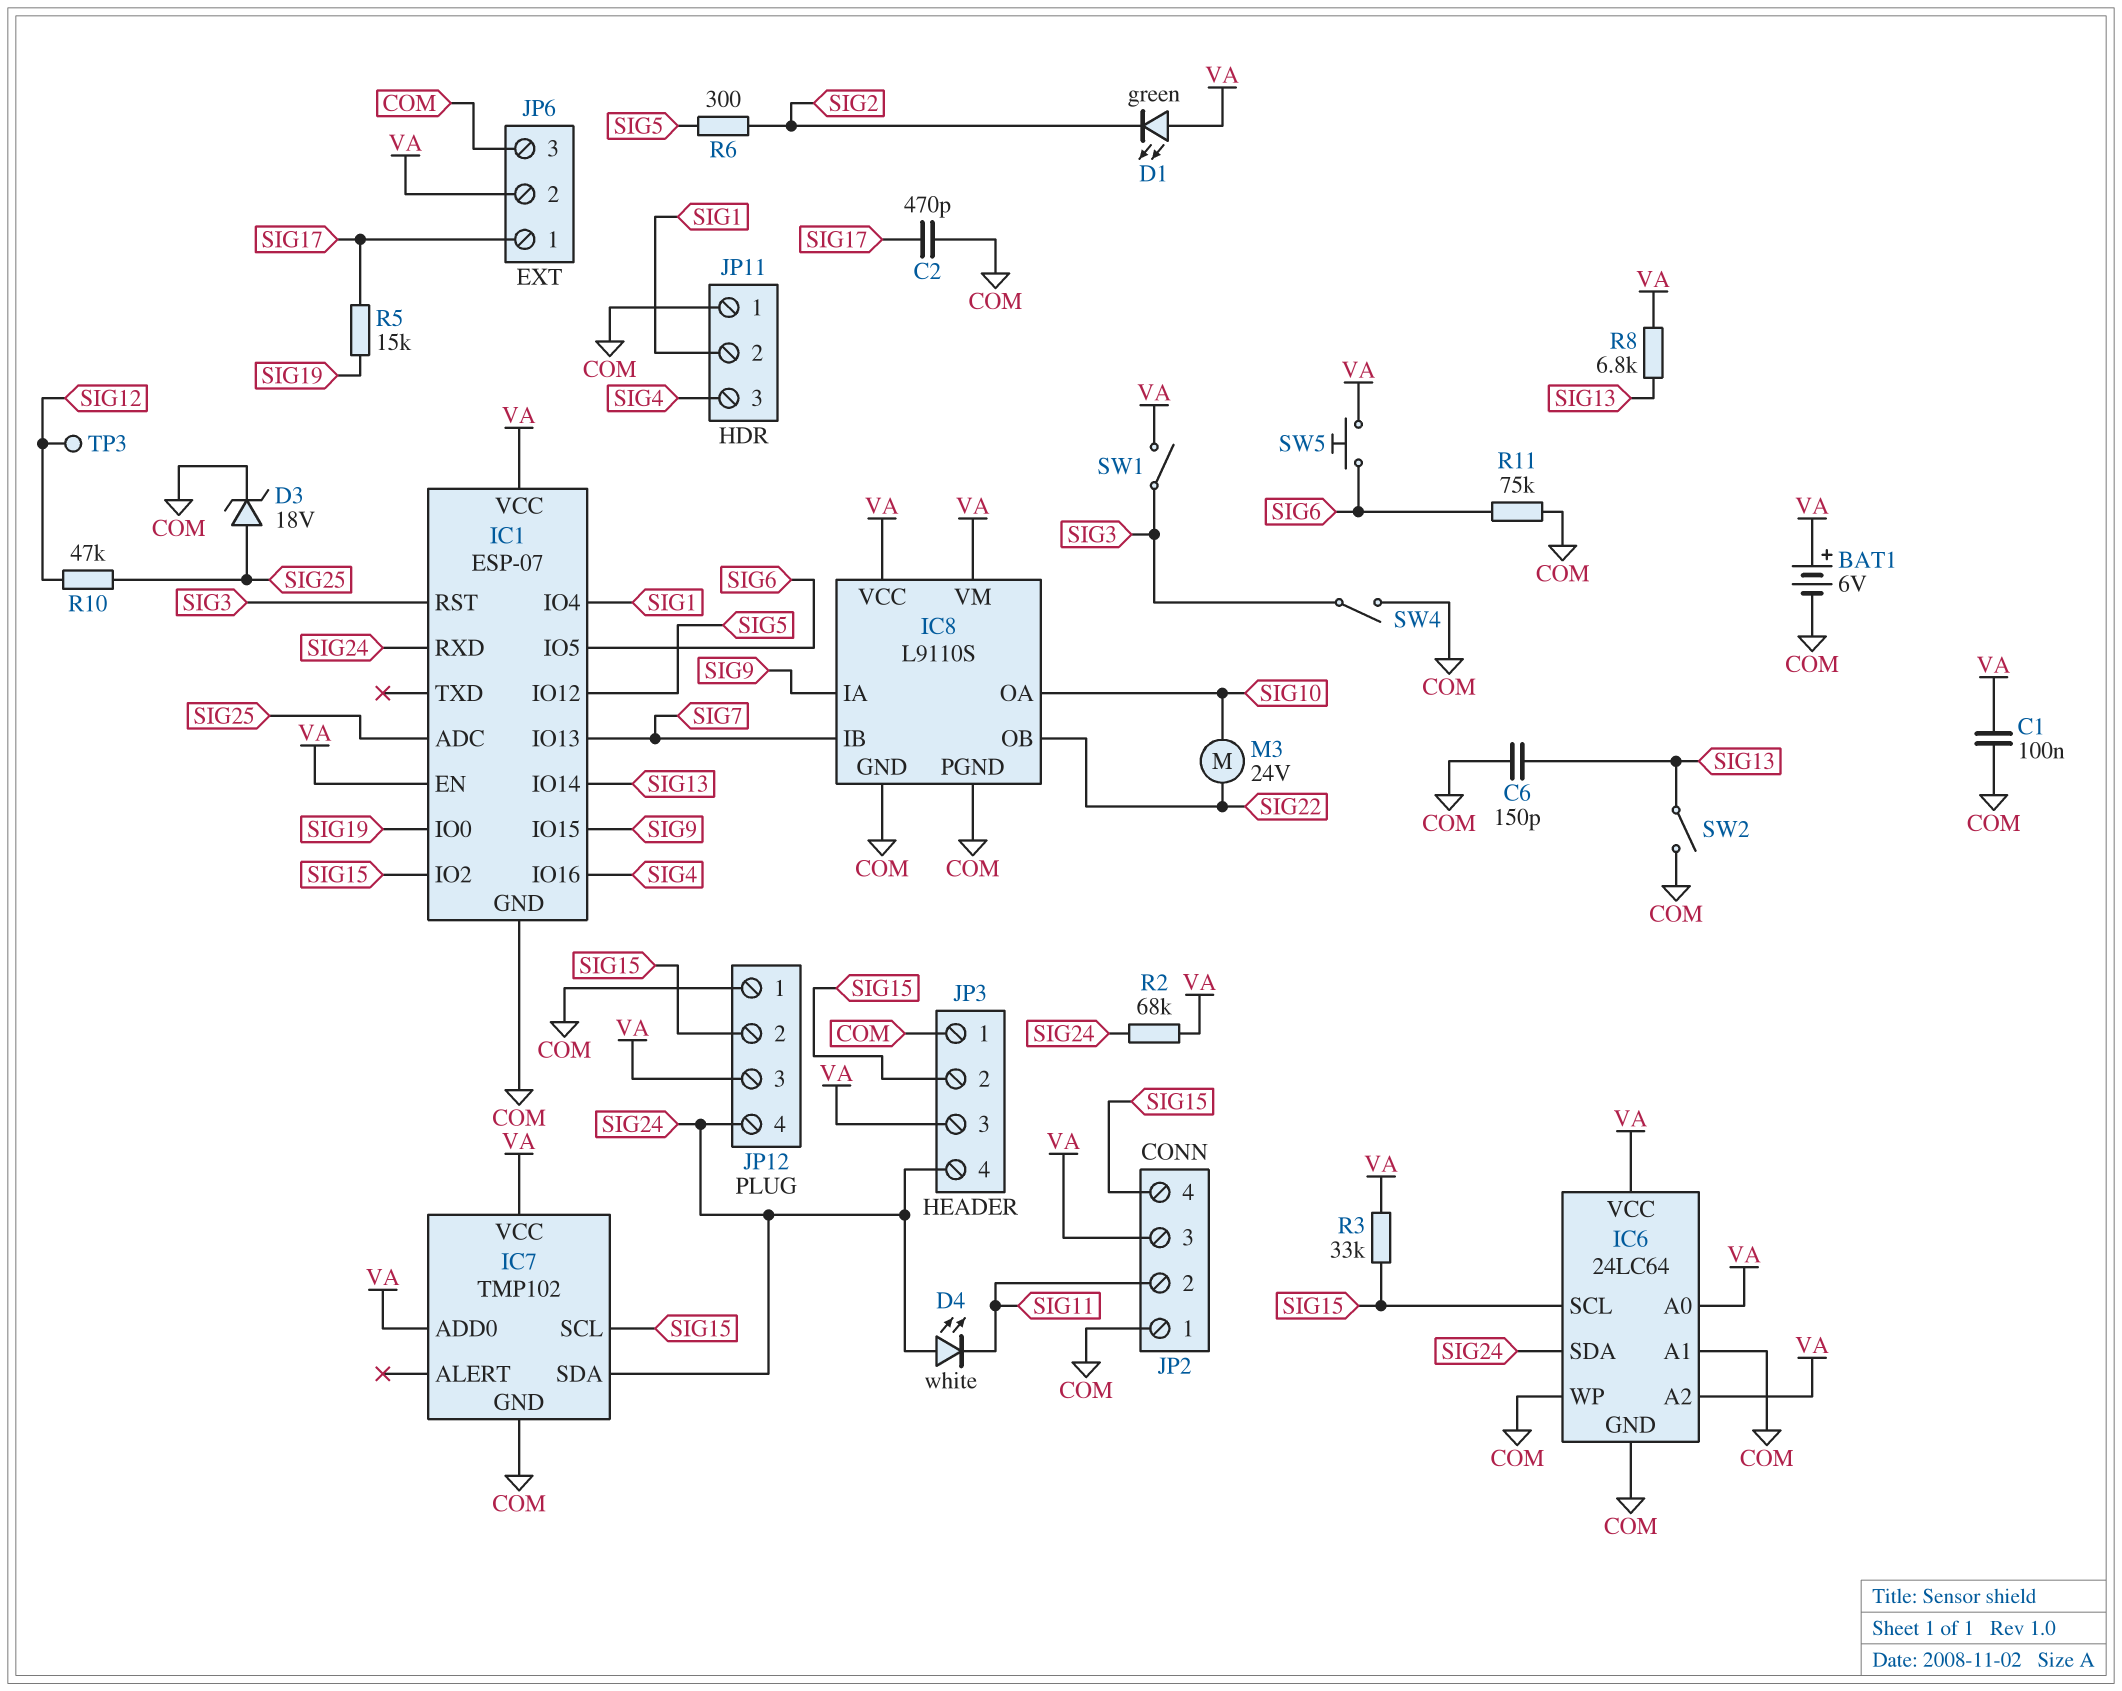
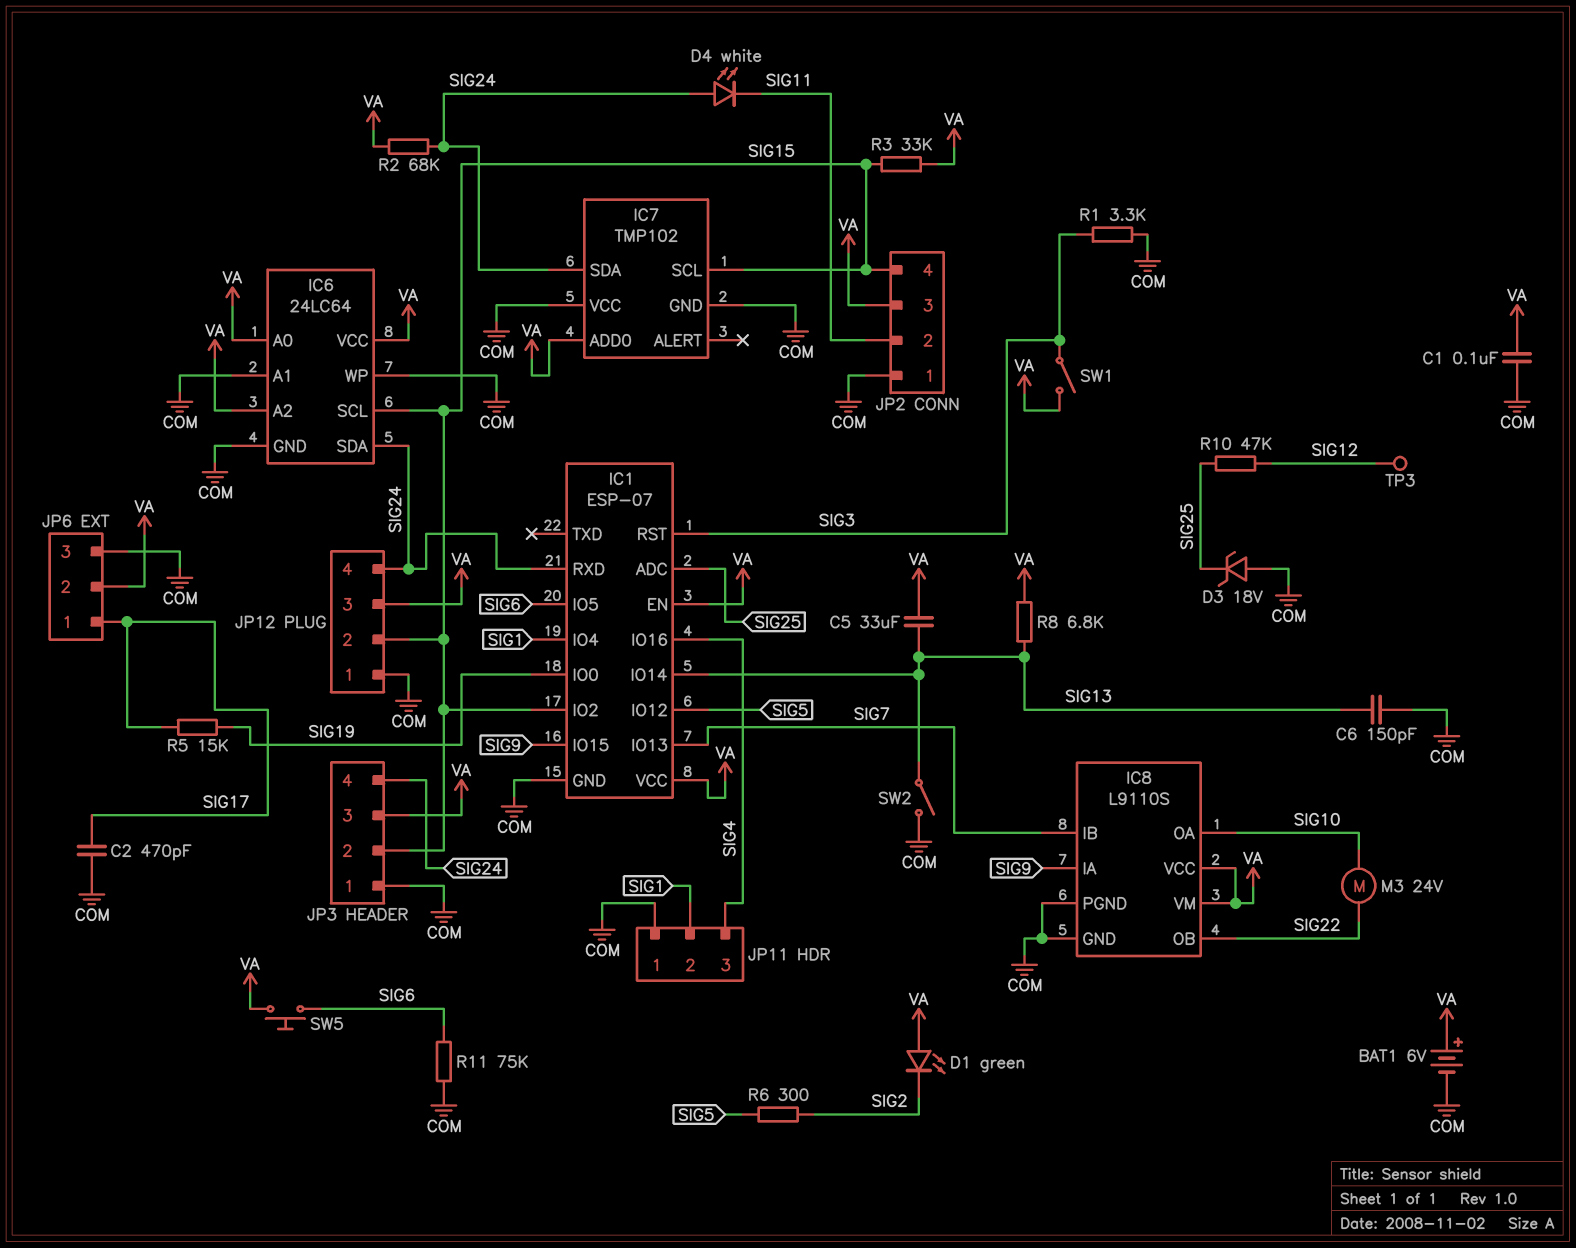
C5: none -> 33uF (SIG13, VA)
D3: zener 18V (A SIG25, K COM) -> zener 18V (A COM, K SIG25)
IC7 pin VCC: VA -> COM
R1: none -> 3.3k (COM, SIG3)
SW4: switch (COM, SIG3) -> none

